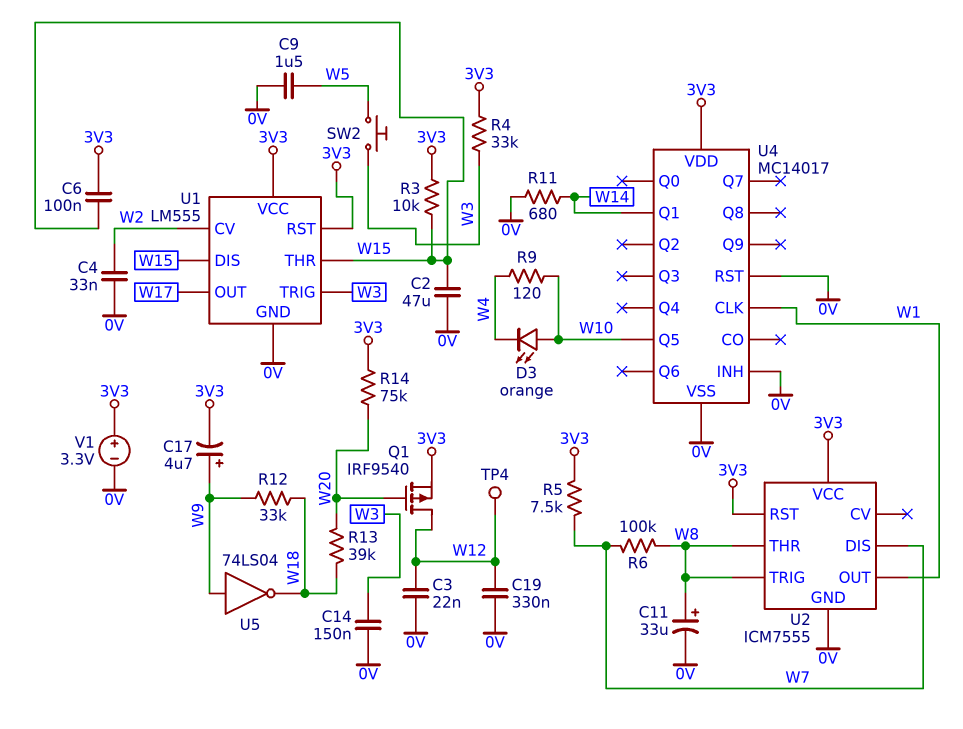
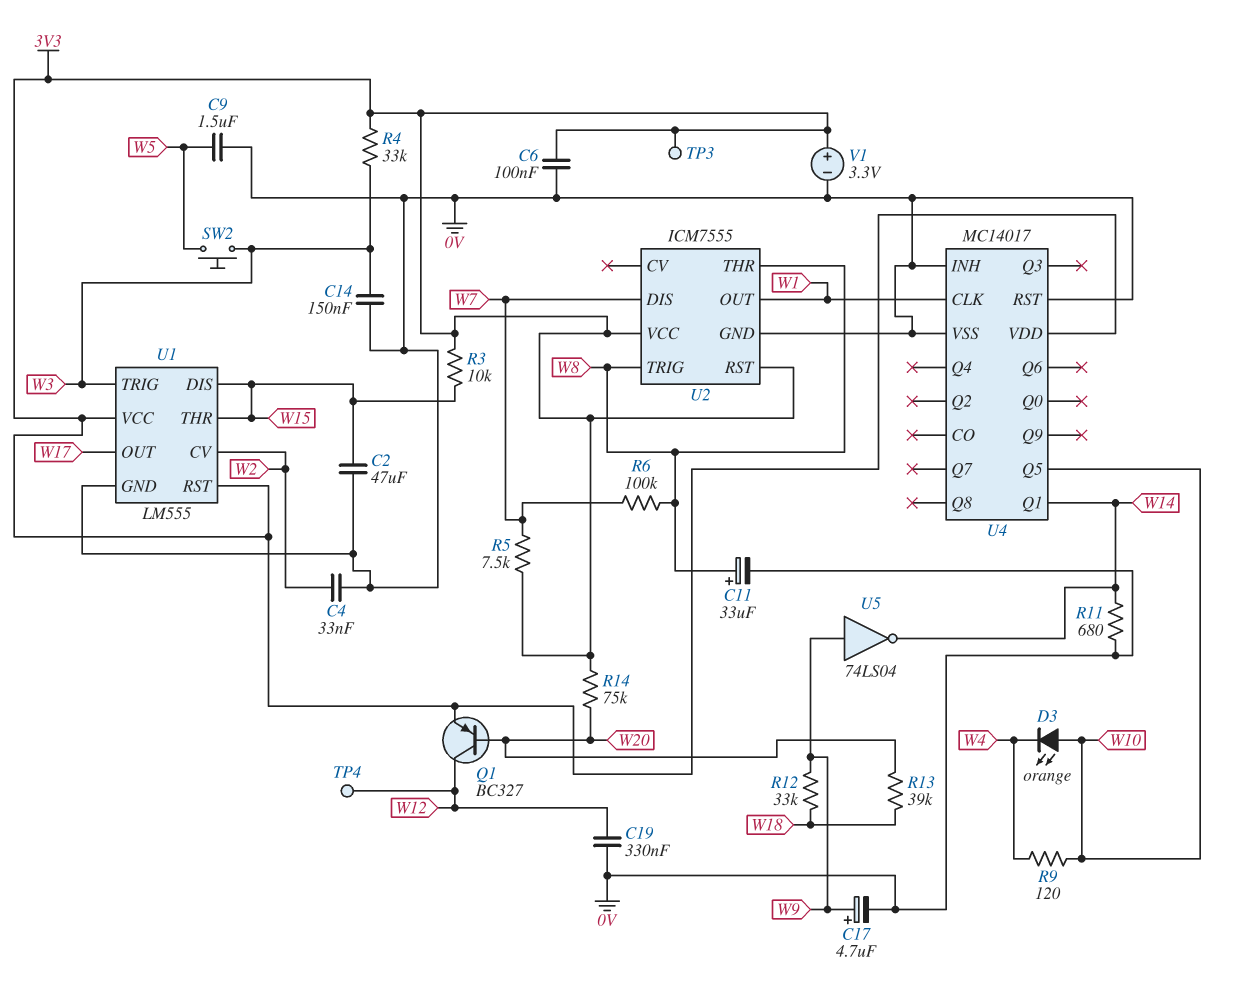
C3: 22nF (0V, W12) -> none
C6: 100nF (3V3, W15) -> 100nF (0V, 3V3)
C17: 4.7uF (plus W9, minus 3V3) -> 4.7uF (plus W9, minus 0V)
Q1: PMOS IRF9540 (G W20, D W12, S 3V3) -> PNP BC327 (B W20, C W12, E 3V3)
TP3: none -> test point (3V3)
U5: NOT 74LS04 (in W9, out W18) -> NOT 74LS04 (in W9, out W14)

